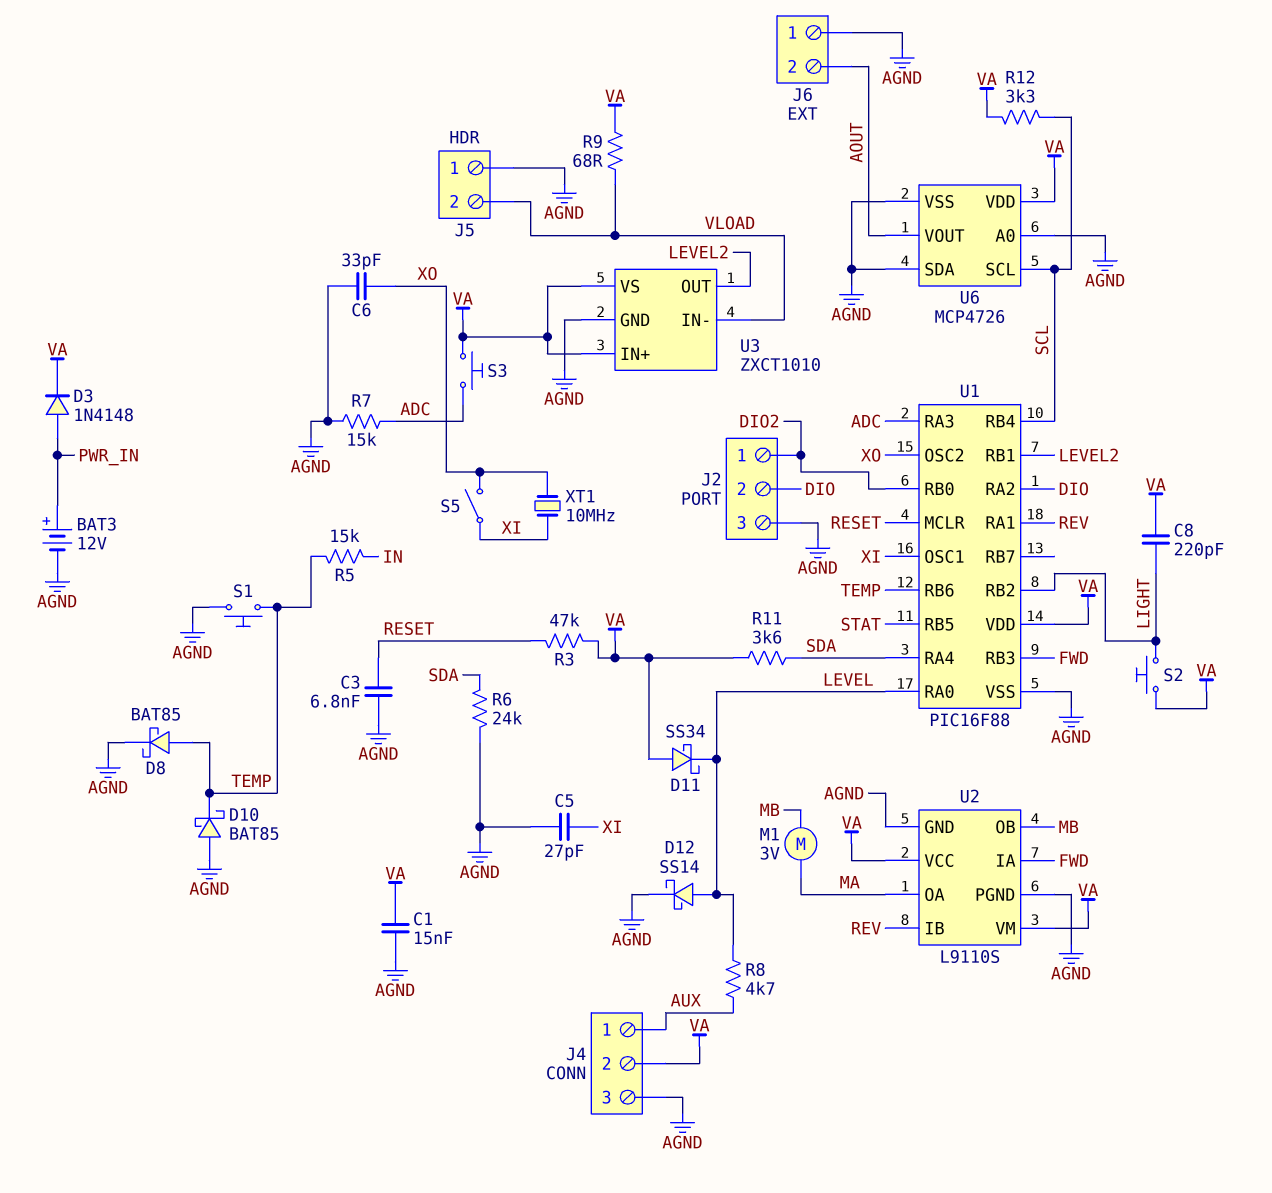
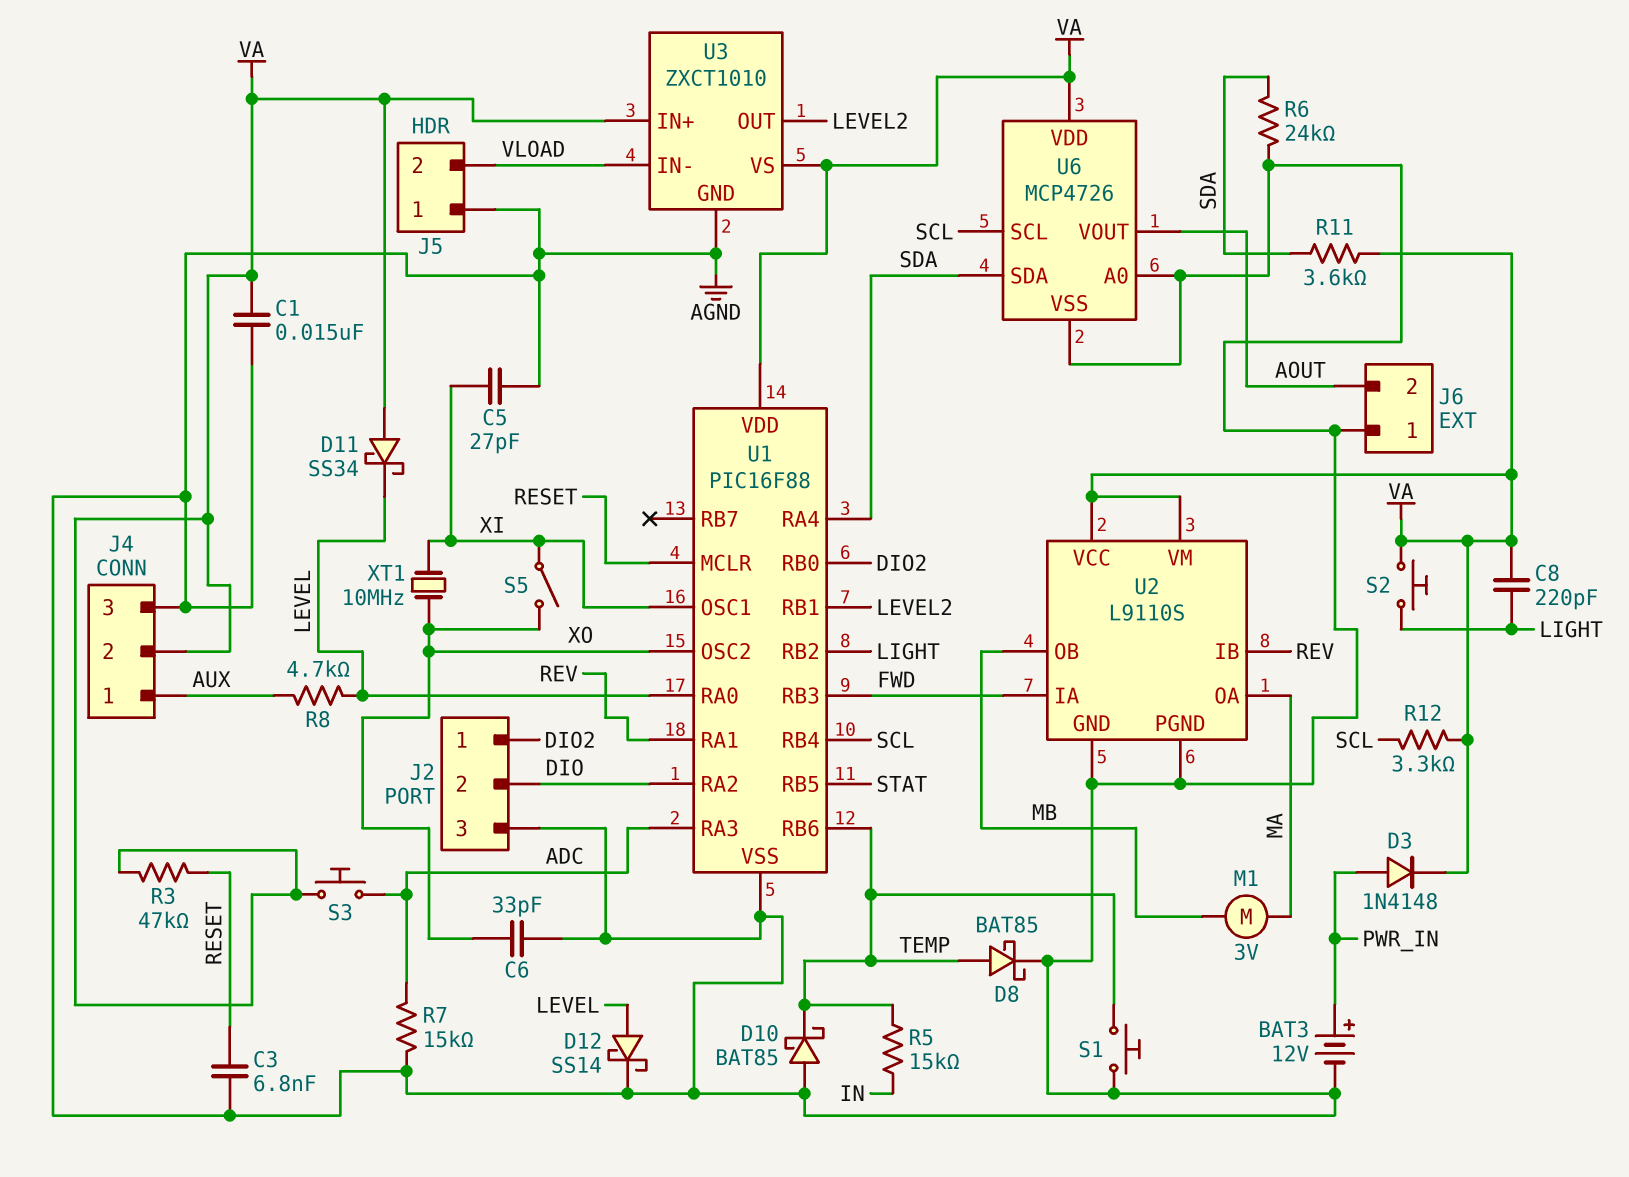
R9: 68 (VA, VLOAD) -> none
U6 pin SDA: AGND -> SDA

